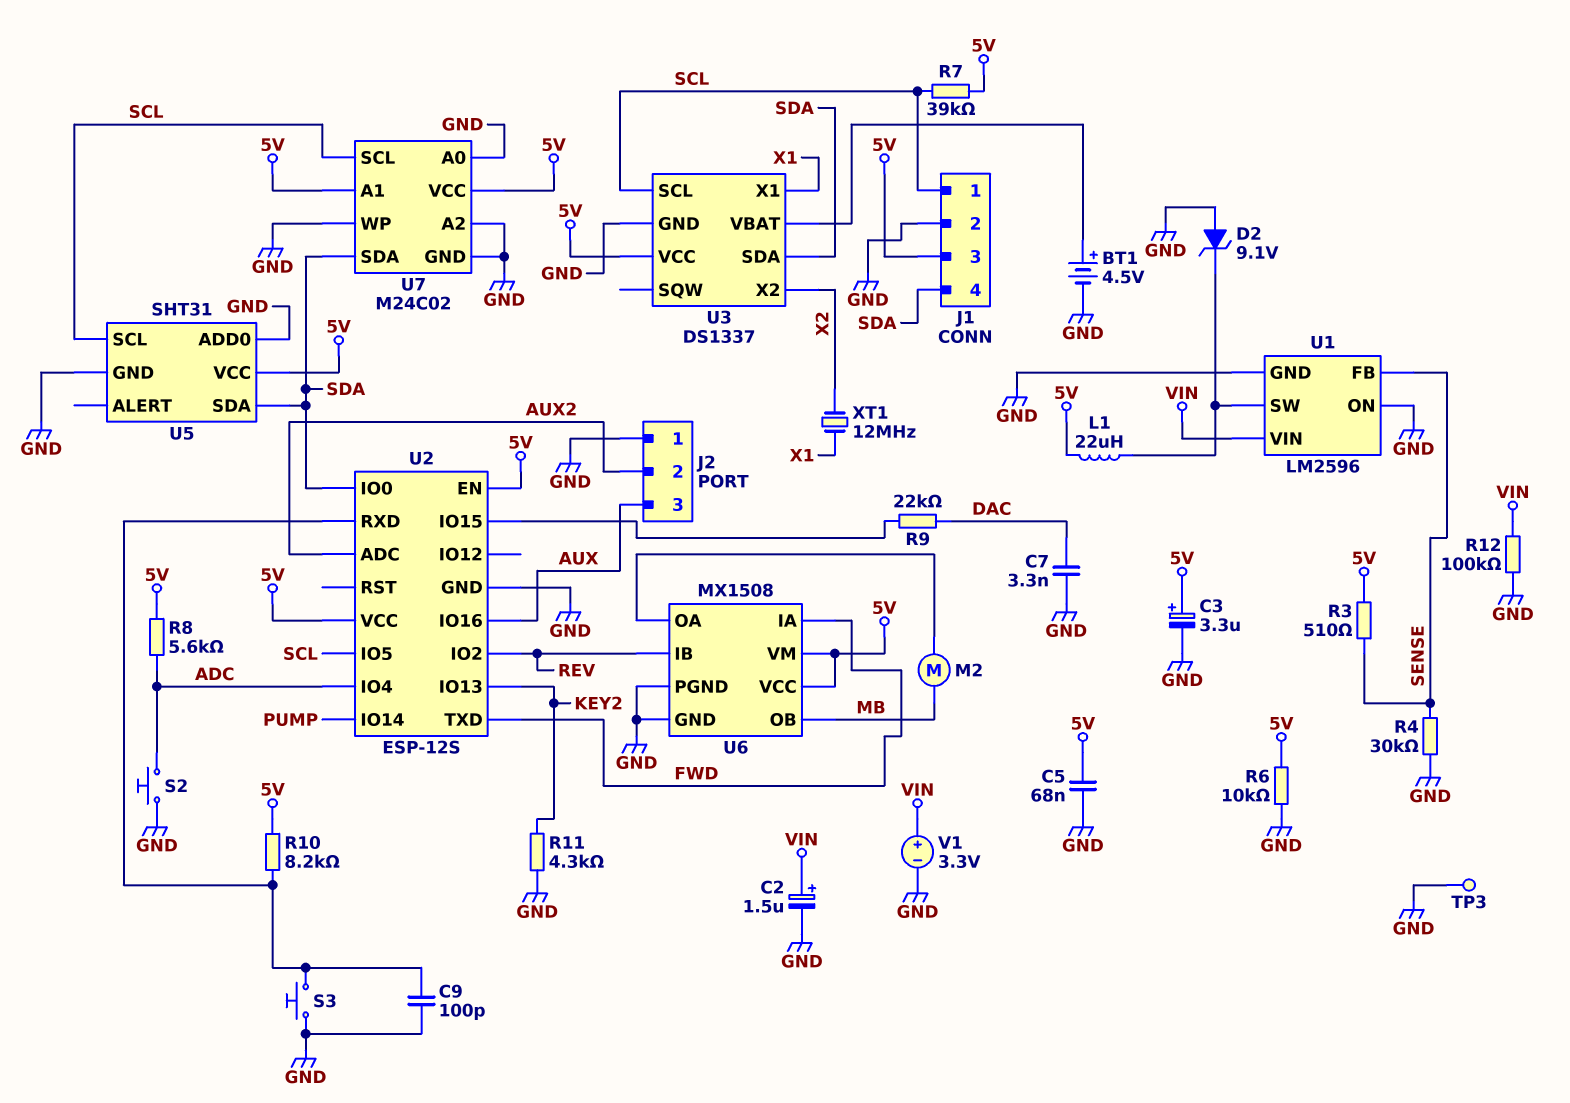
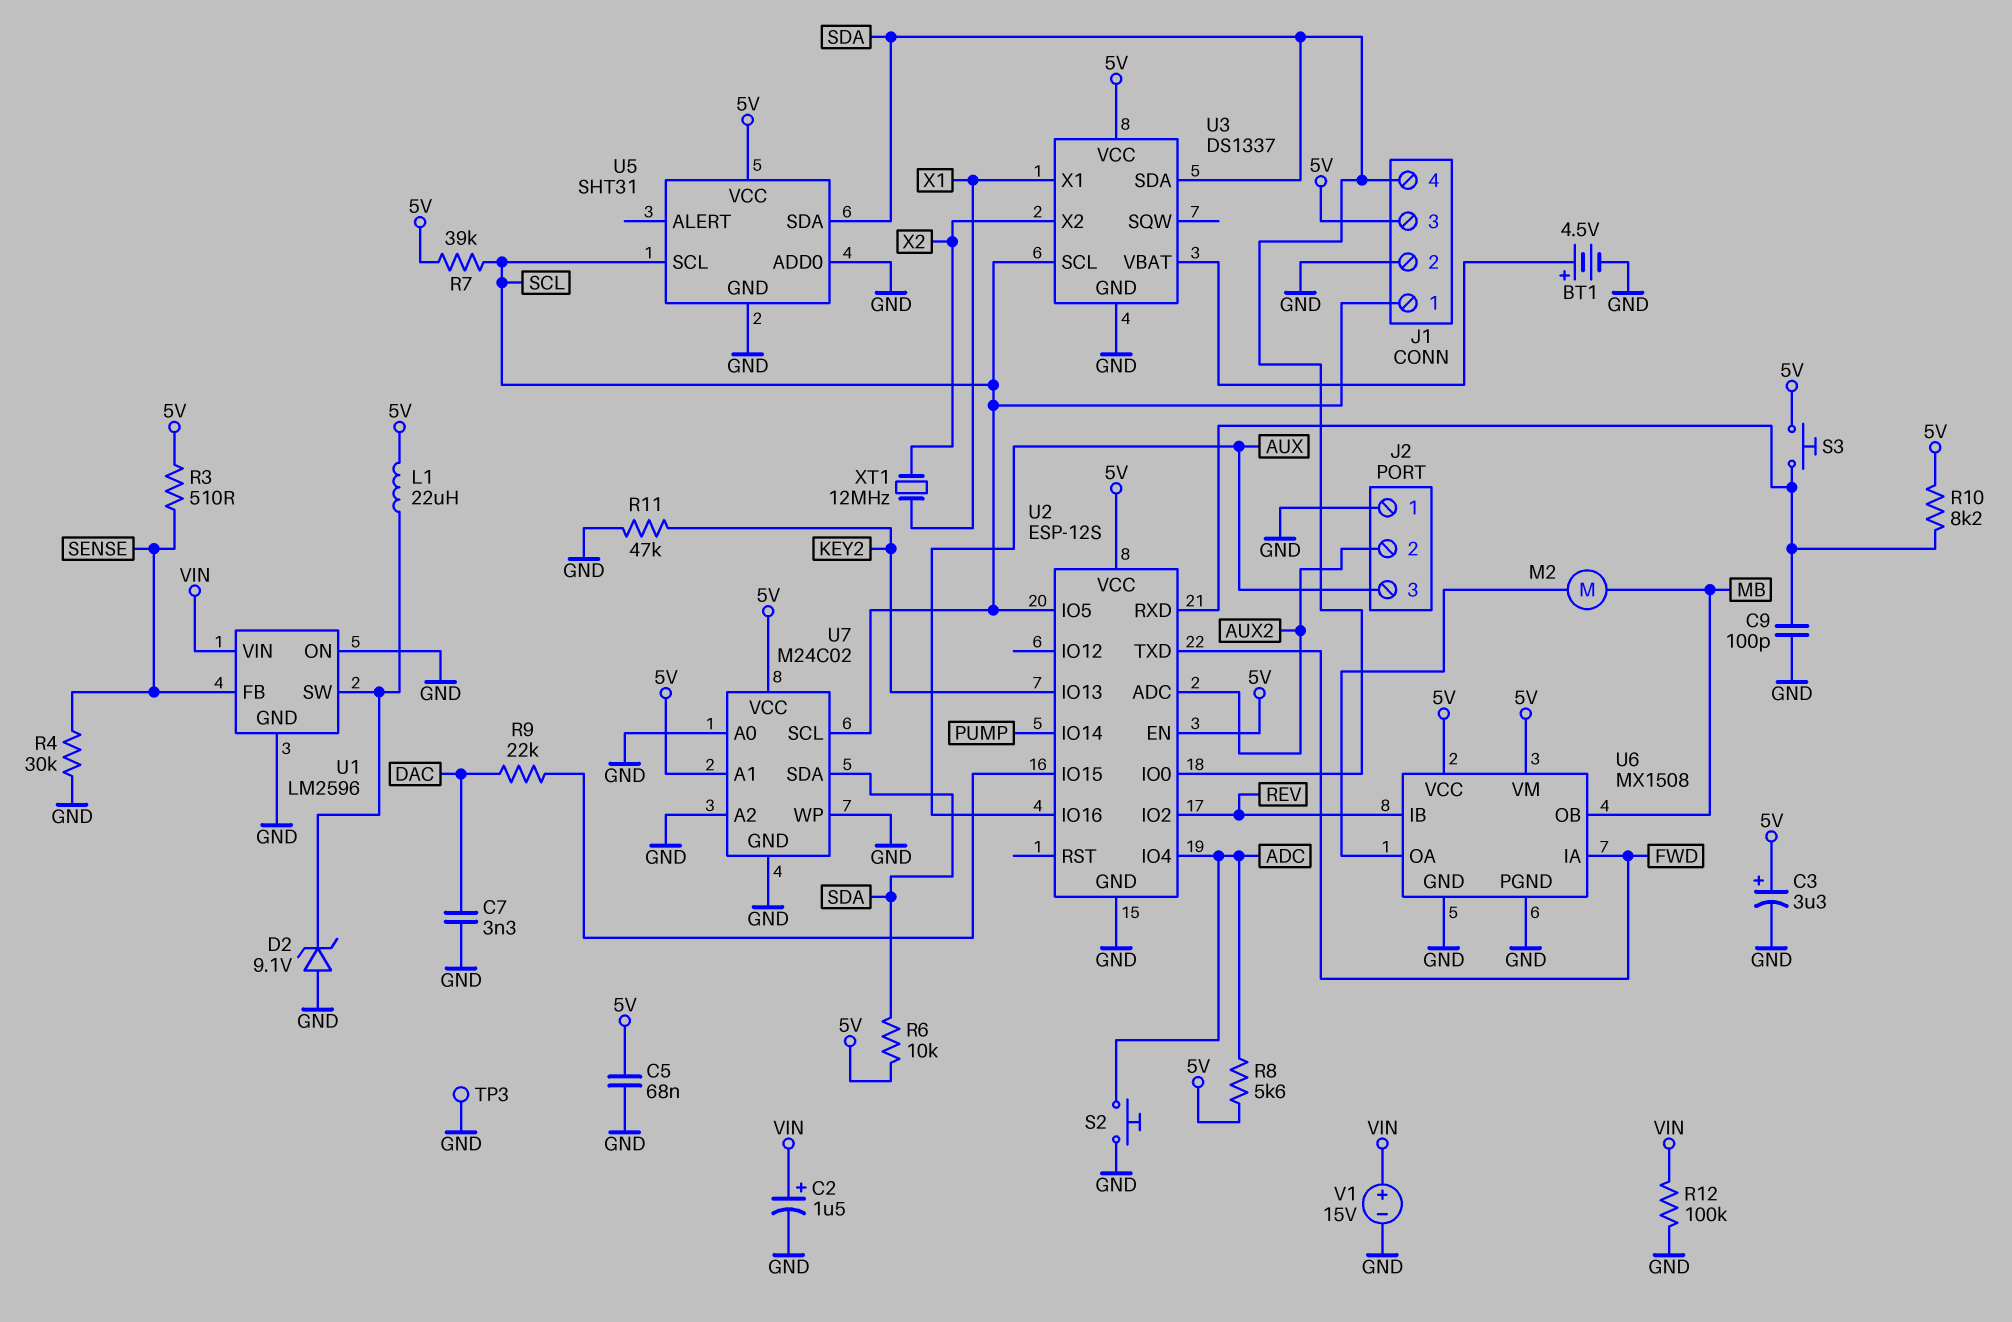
R6: 10k (5V, GND) -> 10k (5V, SDA)
R11: 4.3k (GND, KEY2) -> 47k (GND, KEY2)
S3: button (GND, U2/RXD) -> button (5V, U2/RXD)
V1: 3.3V (plus VIN, minus GND) -> 15V (plus VIN, minus GND)

